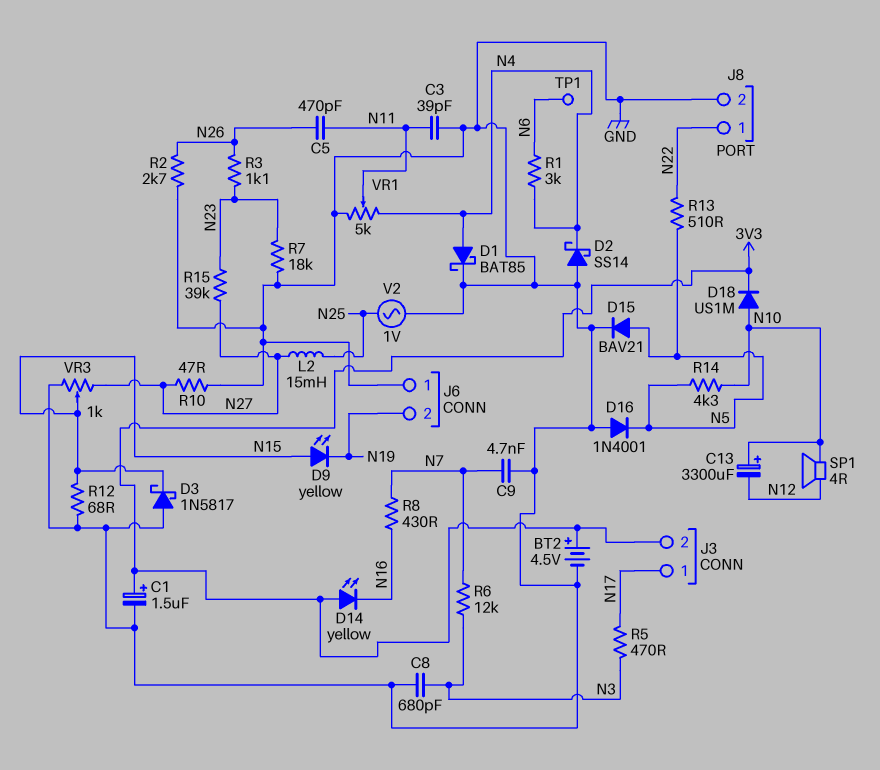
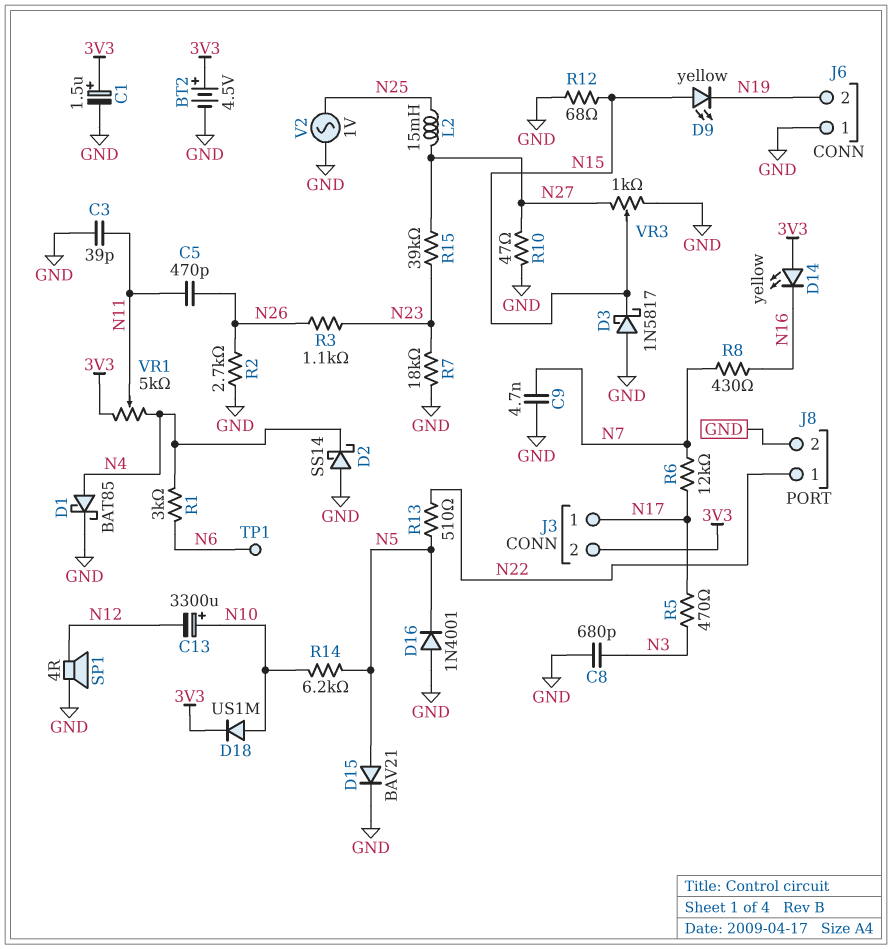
R6: 12k (N3, N7) -> 12k (N7, N17)
R14: 4.3k (N5, N10) -> 6.2k (N5, N10)
SP1: speaker 4R (N10, N12) -> speaker 4R (GND, N12)
VR1: 5k (GND, N4, wiper N11) -> 5k (3V3, N4, wiper N11)

